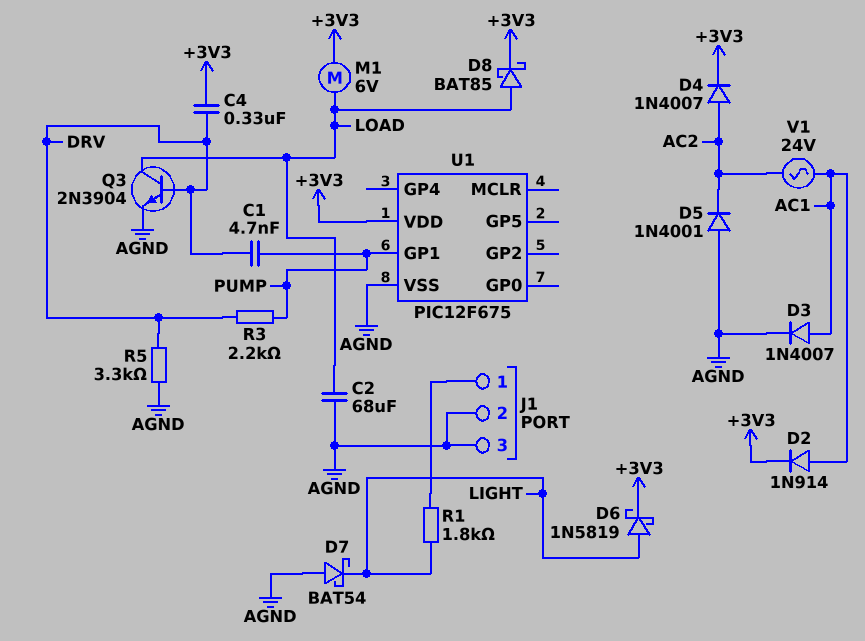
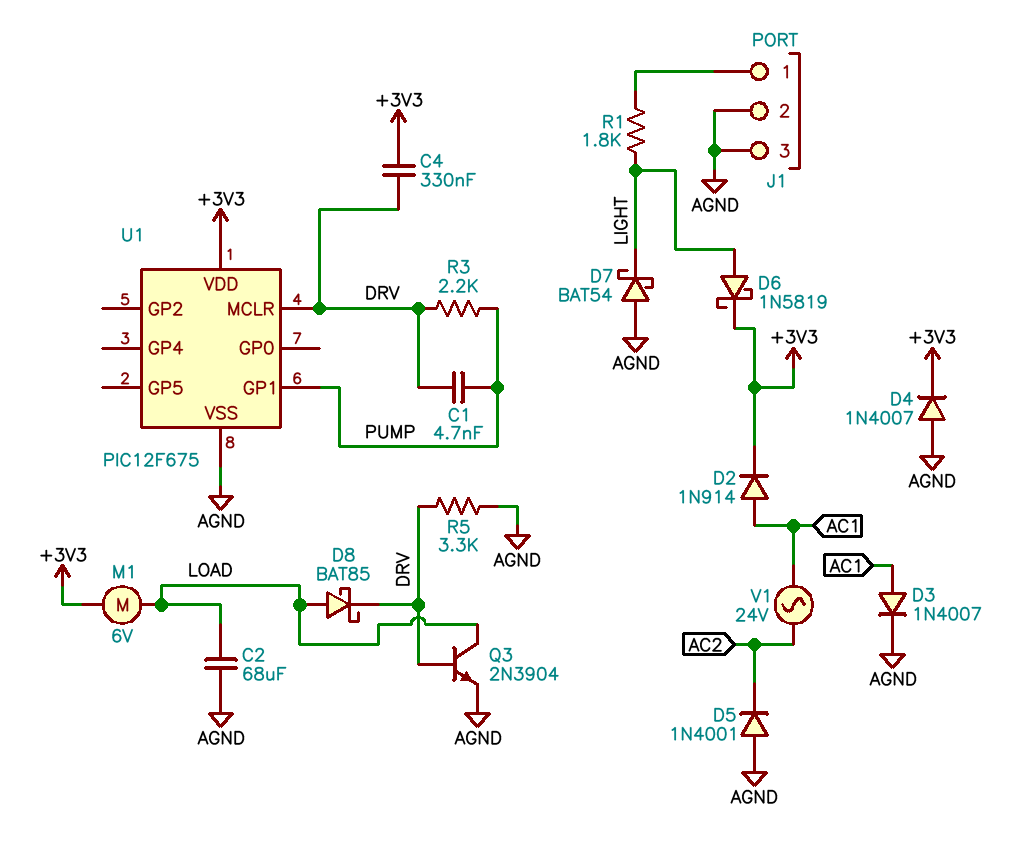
D4: diode 1N4007 (A AC2, K +3V3) -> diode 1N4007 (A AGND, K +3V3)
D8: schottky BAT85 (A LOAD, K +3V3) -> schottky BAT85 (A LOAD, K DRV)
U1 pin MCLR: none -> DRV

